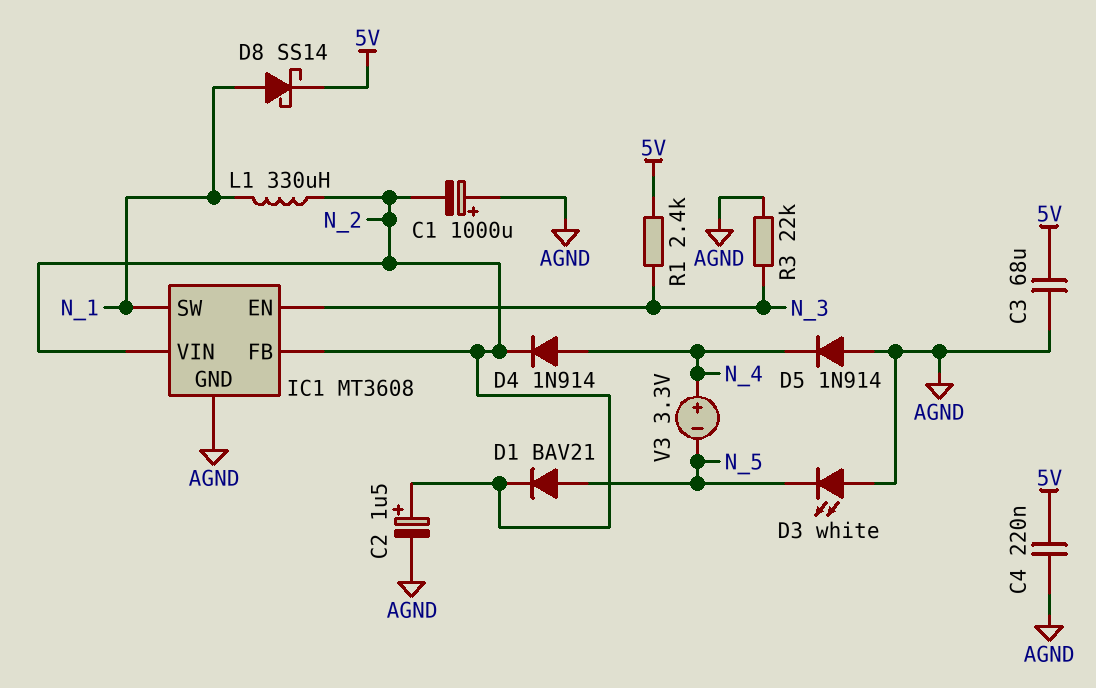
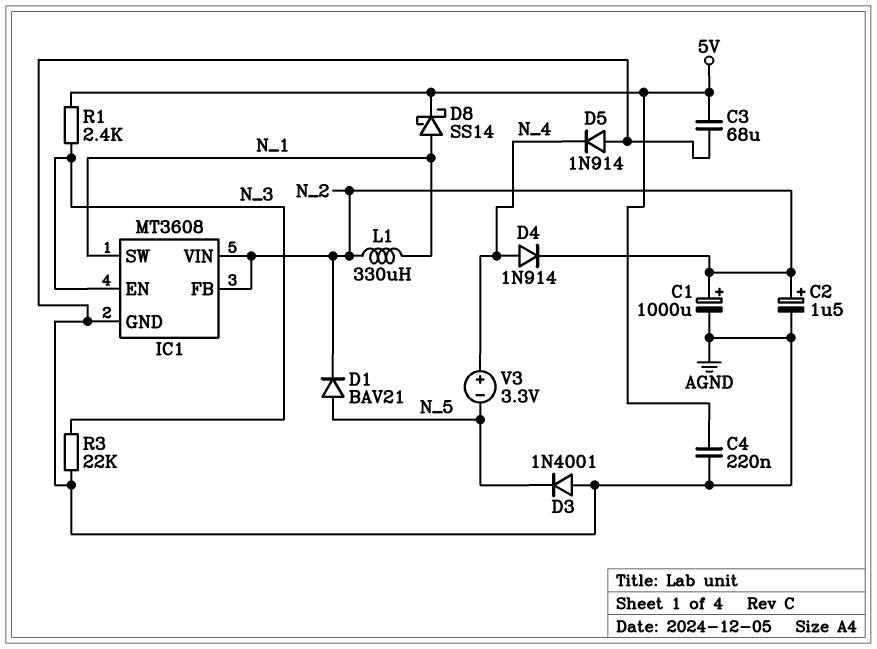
C1: 1000uF (plus AGND, minus N_2) -> 1000uF (plus N_2, minus AGND)
D3: LED white (A AGND, K N_5) -> diode 1N4001 (A AGND, K N_5)

